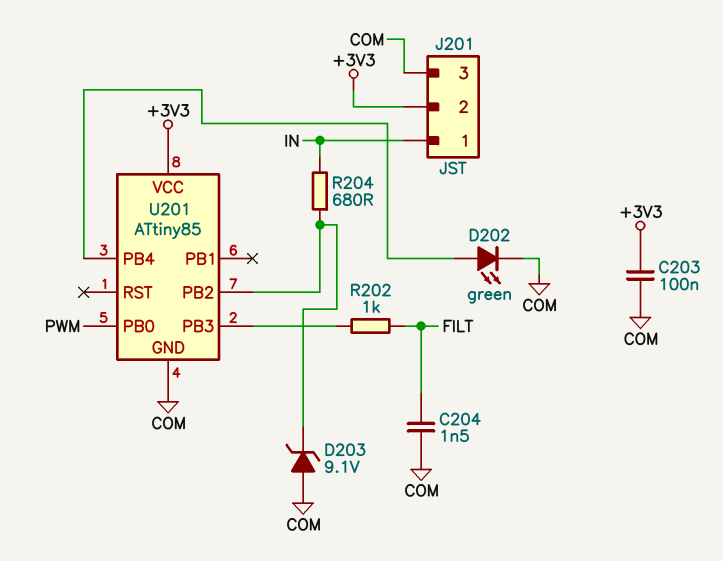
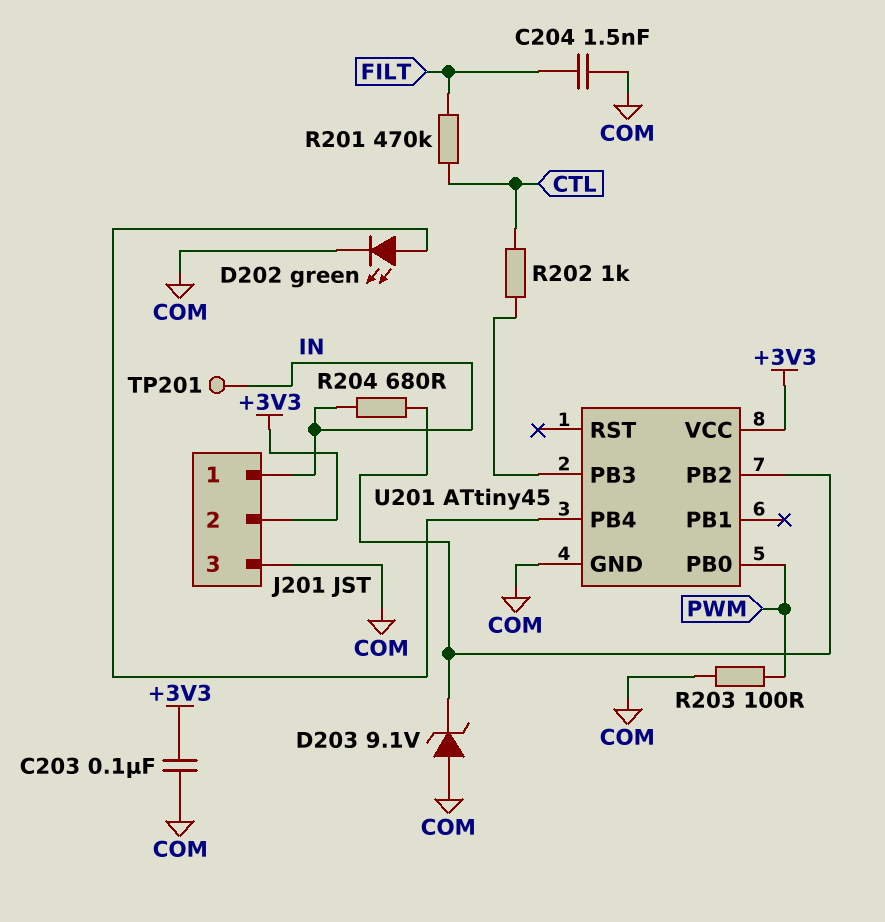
R201: none -> 470k (CTL, FILT)
R202: 1k (FILT, U201/PB3) -> 1k (CTL, U201/PB3)
R203: none -> 100 (COM, PWM)
TP201: none -> test point (IN)
U201: ATtiny85 -> ATtiny45

